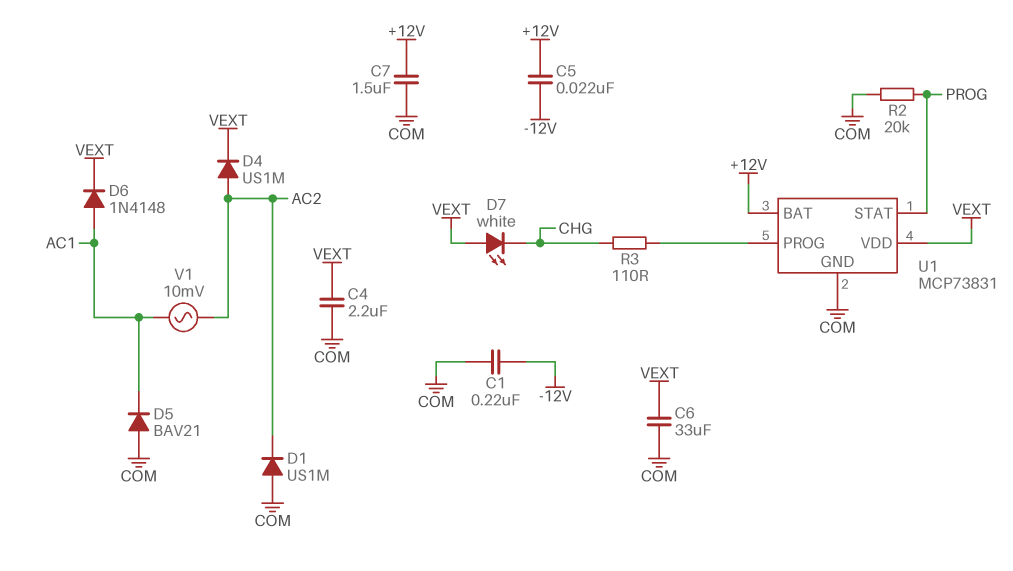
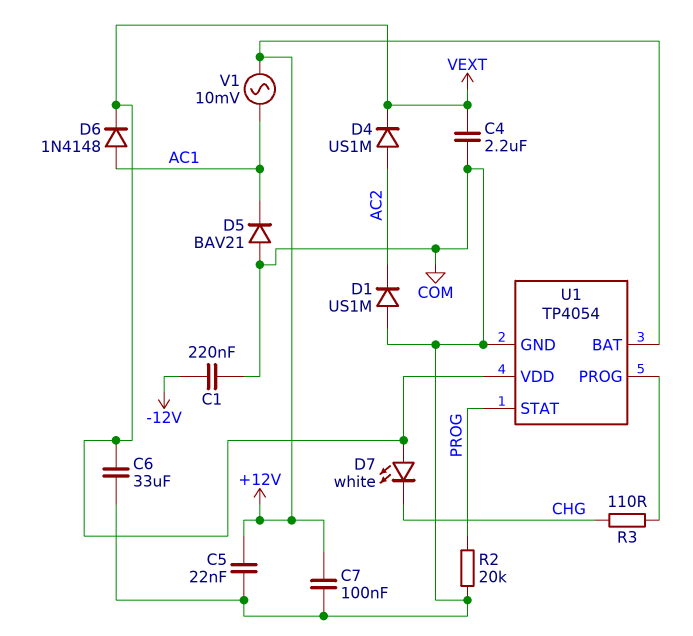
C5: 22nF (+12V, -12V) -> 22nF (+12V, COM)
C7: 1.5uF (+12V, COM) -> 100nF (+12V, COM)
U1: MCP73831 -> TP4054
V1: AC 10mV (AC1, AC2) -> AC 10mV (+12V, AC1)

